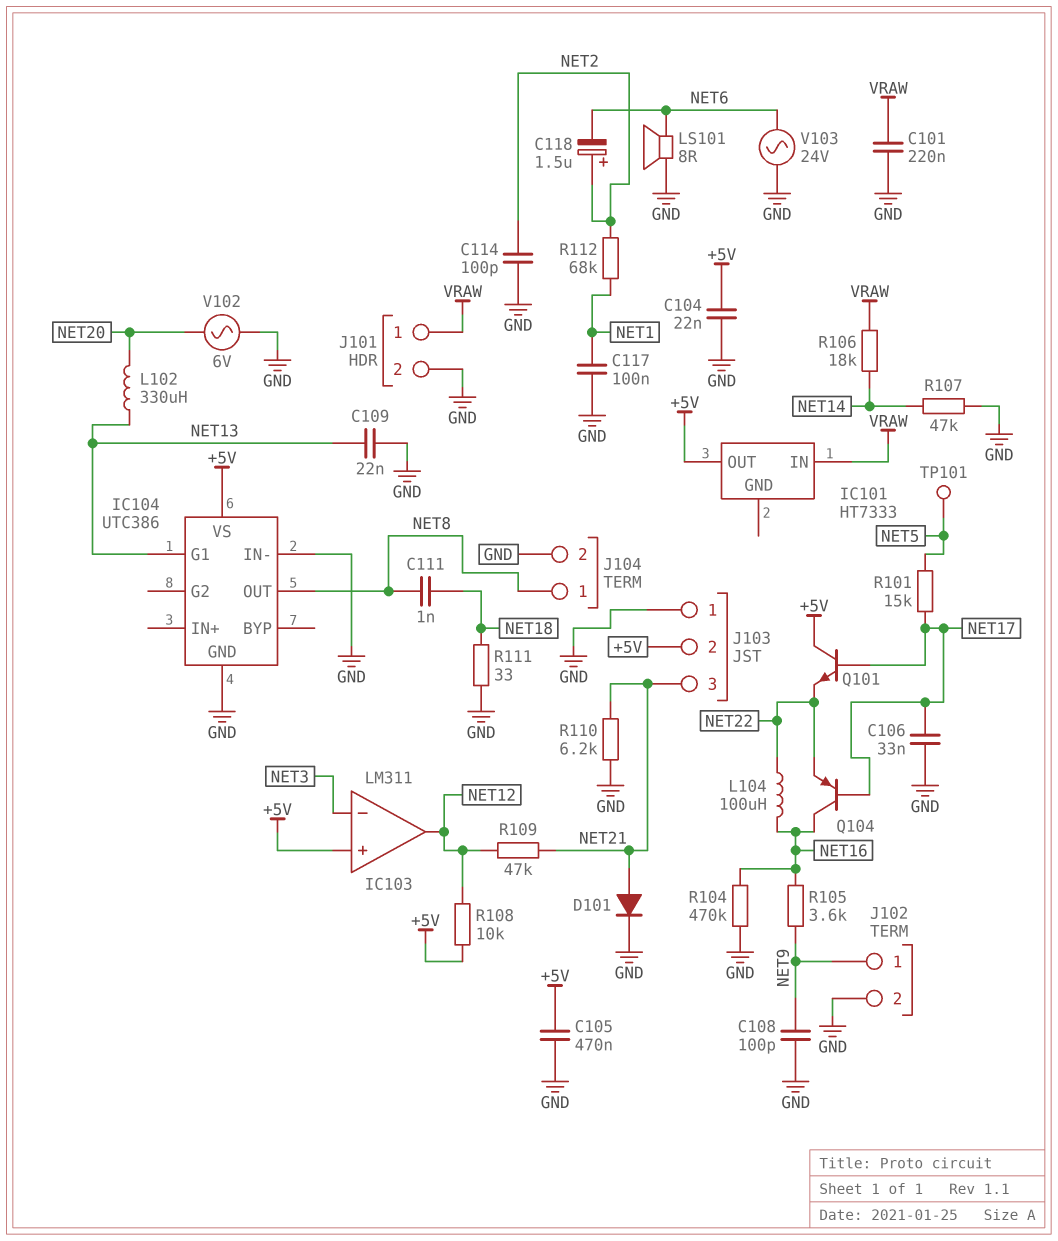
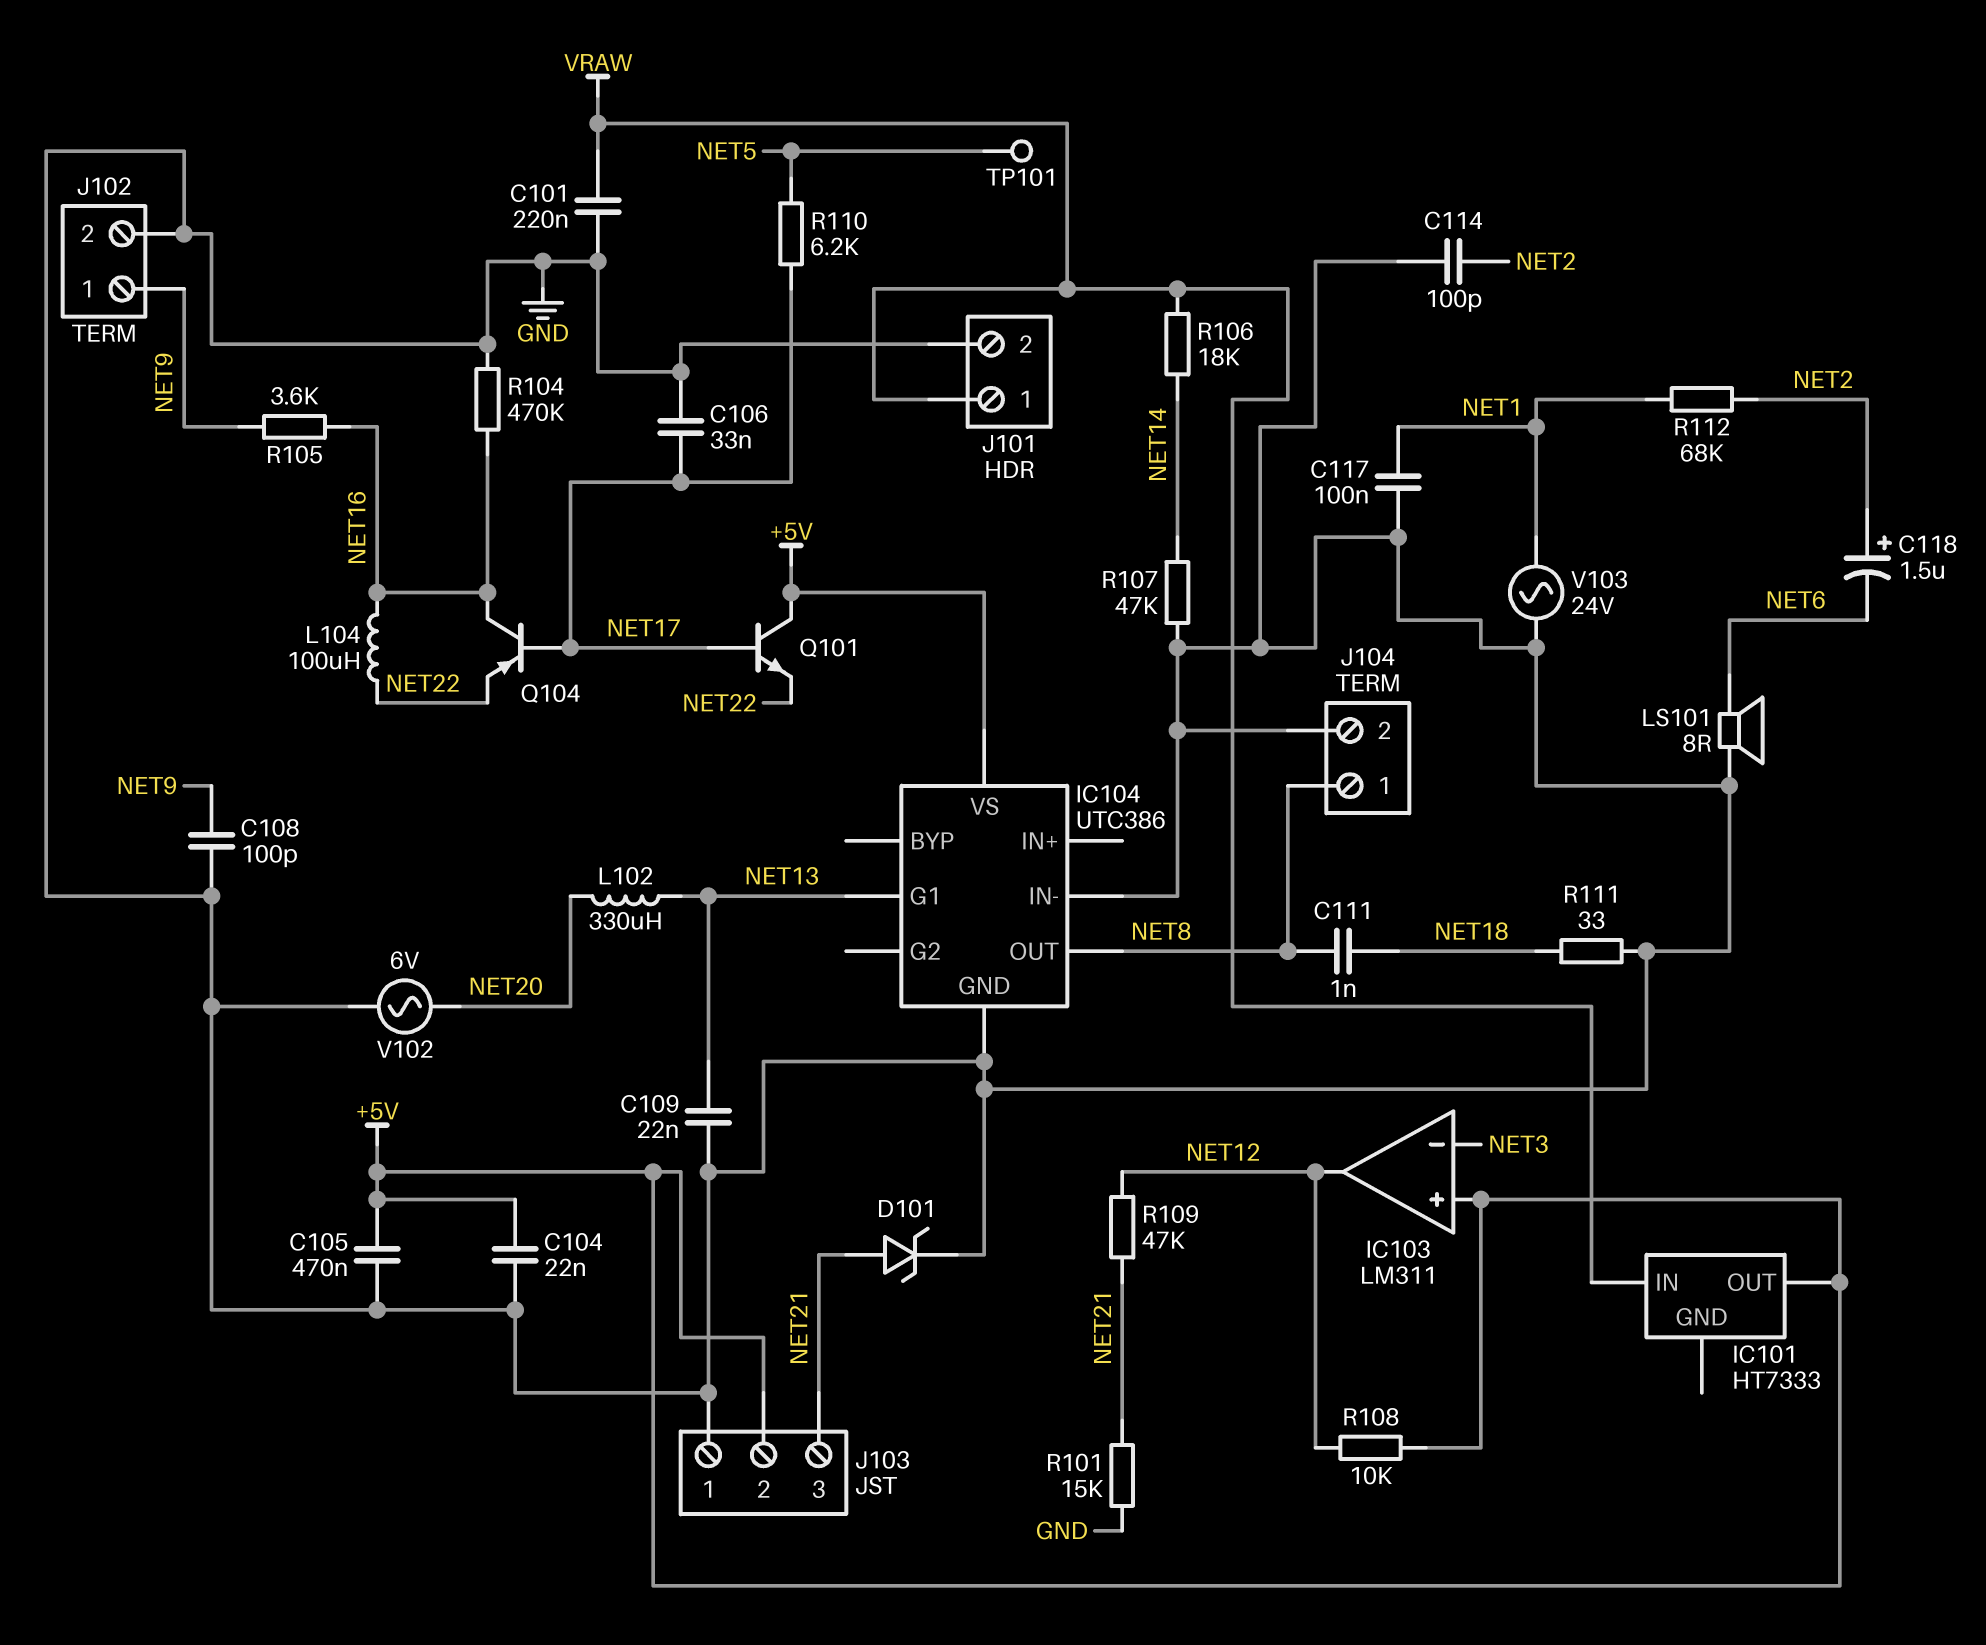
D101: diode (A NET21, K GND) -> zener (A NET21, K GND)
R101: 15k (NET5, NET17) -> 15k (GND, NET21)
R110: 6.2k (GND, NET21) -> 6.2k (NET5, NET17)
V103: AC 24V (GND, NET6) -> AC 24V (GND, NET1)

